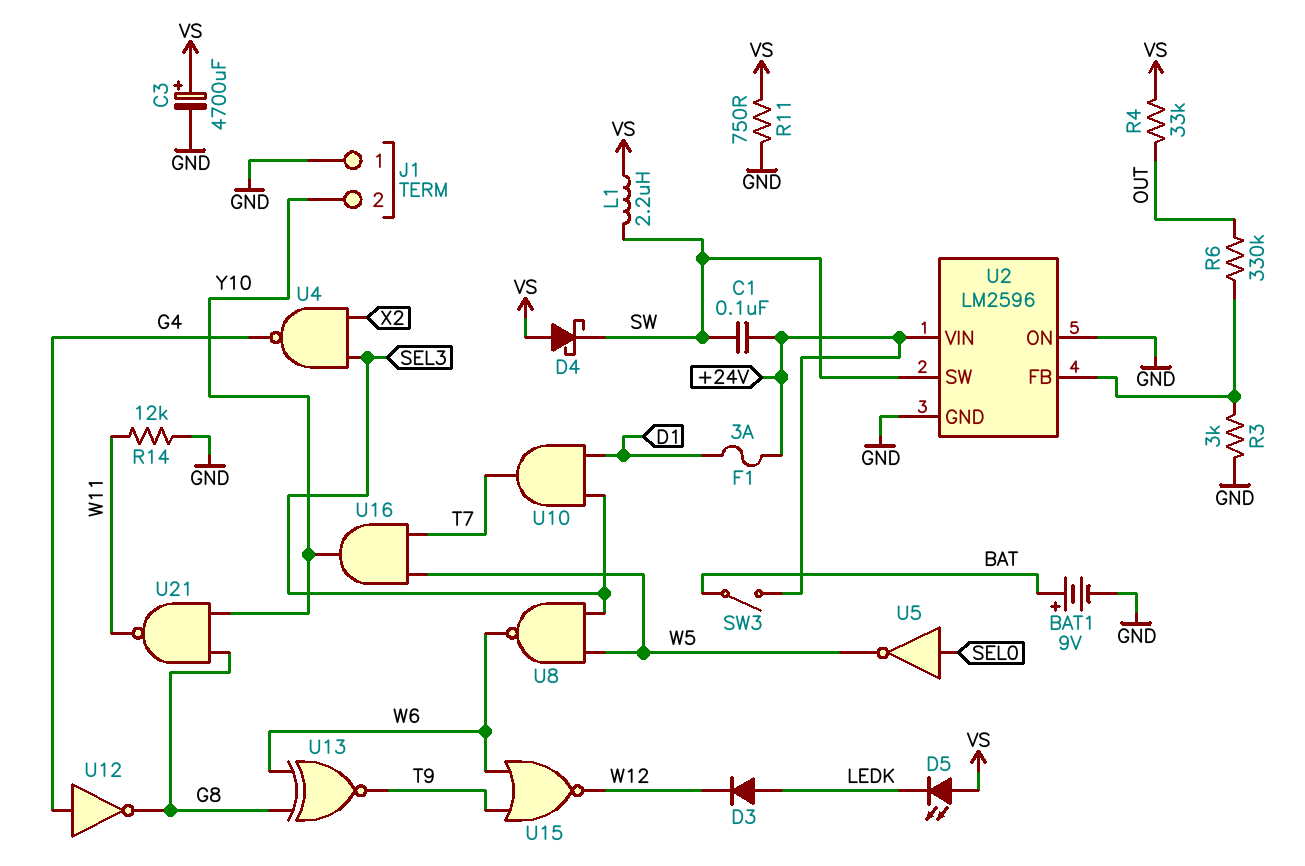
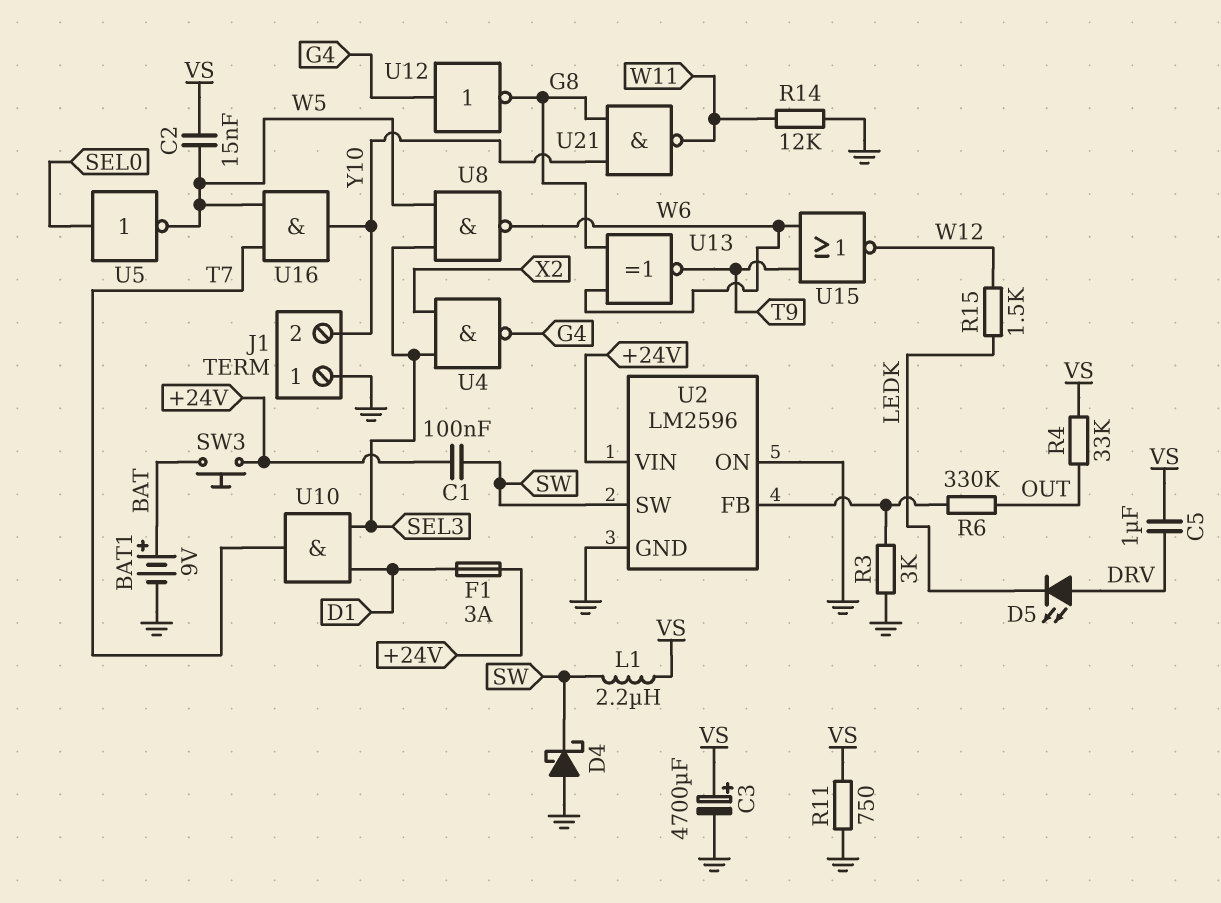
C2: none -> 15nF (VS, W5)
C5: none -> 1uF (DRV, VS)
D3: diode (A LEDK, K W12) -> none
D4: schottky (A VS, K SW) -> schottky (A GND, K SW)
D5: LED (A VS, K LEDK) -> LED (A DRV, K LEDK)
R15: none -> 1.5k (LEDK, W12)
SW3: switch (+24V, BAT) -> button (+24V, BAT)

